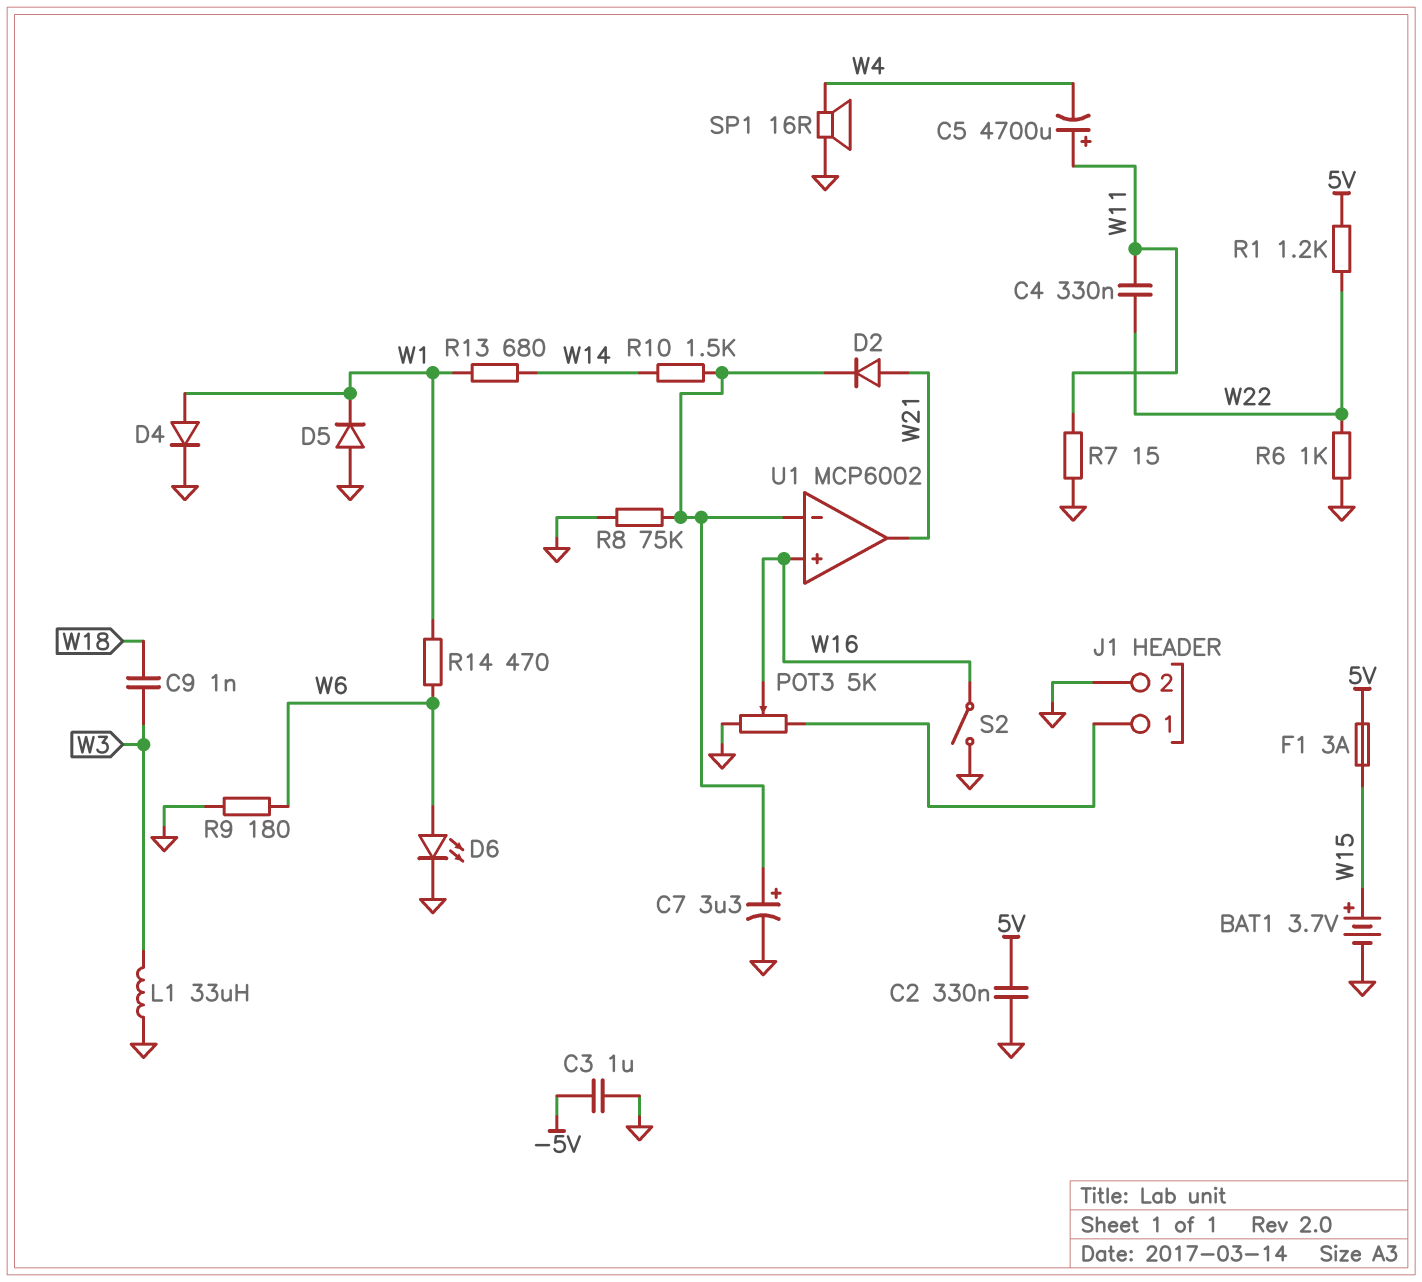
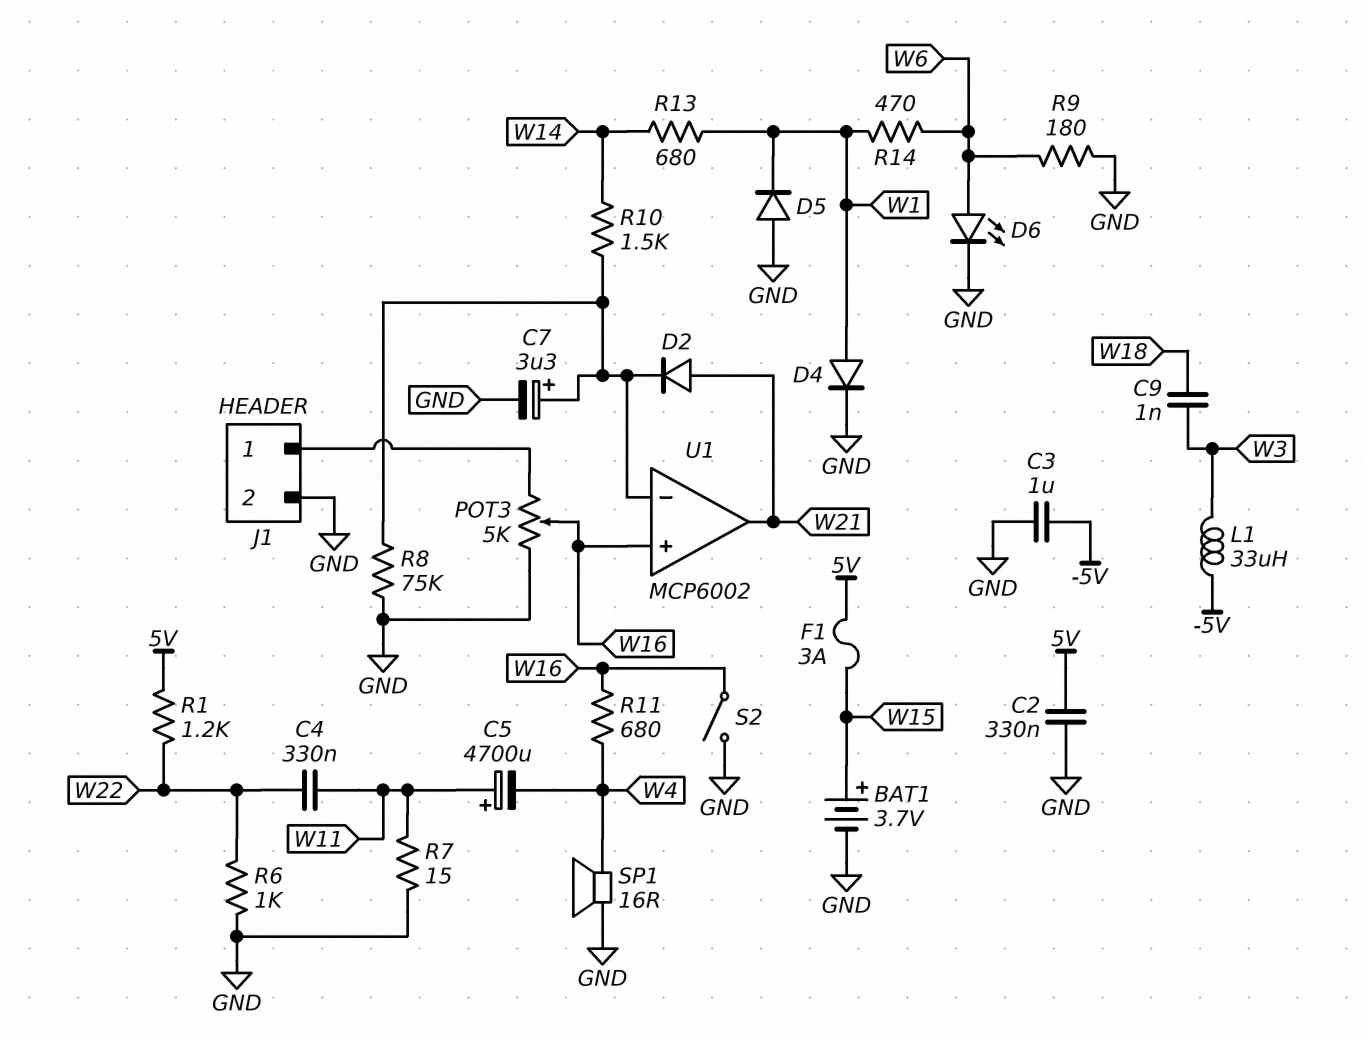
L1: 33uH (GND, W3) -> 33uH (-5V, W3)
R11: none -> 680 (W4, W16)

